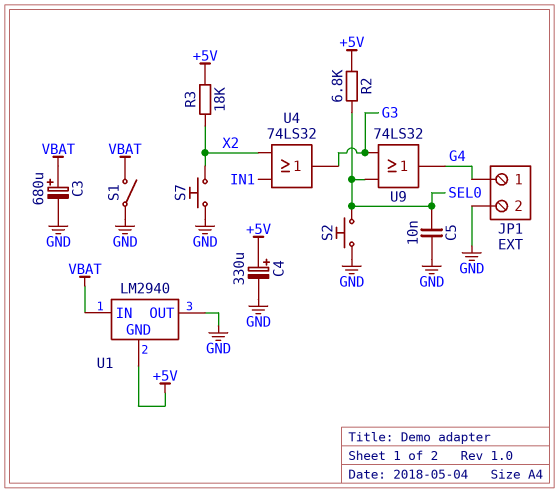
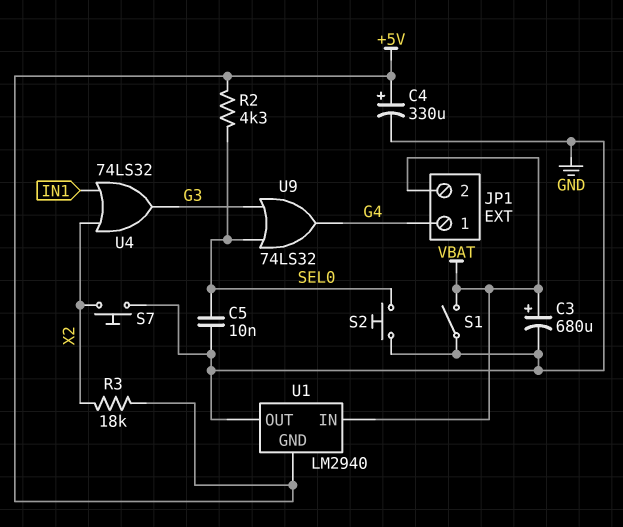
JP1 pin 2: GND -> VBAT
R2: 6.8k (+5V, SEL0) -> 4.3k (+5V, SEL0)

